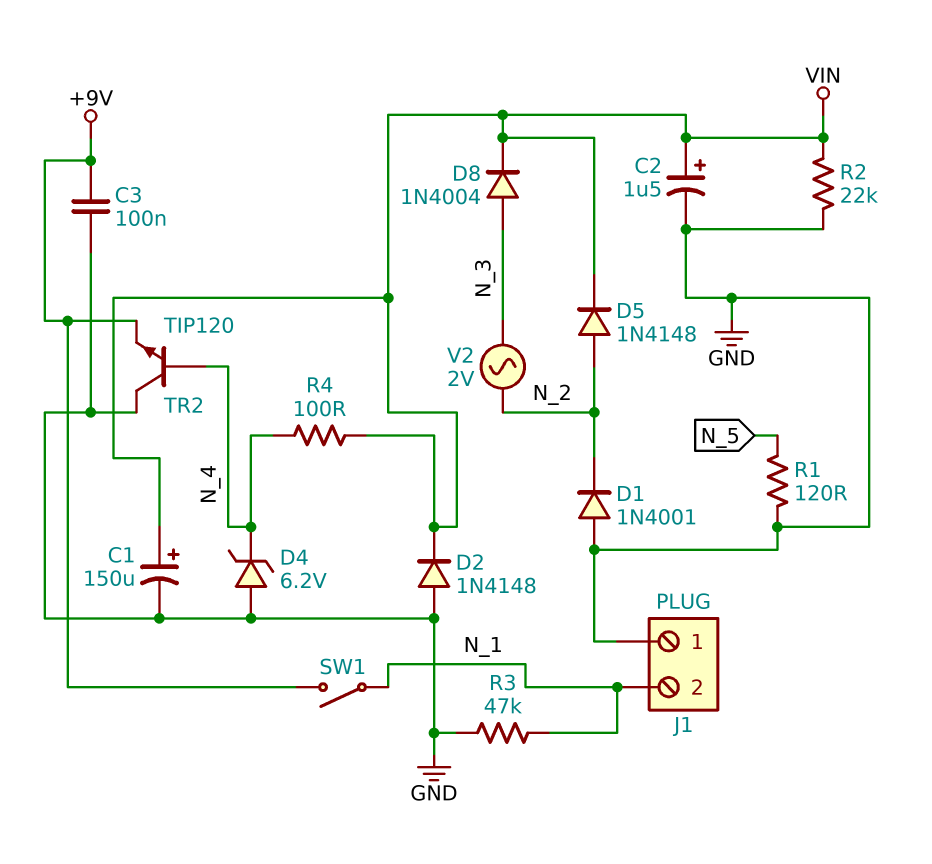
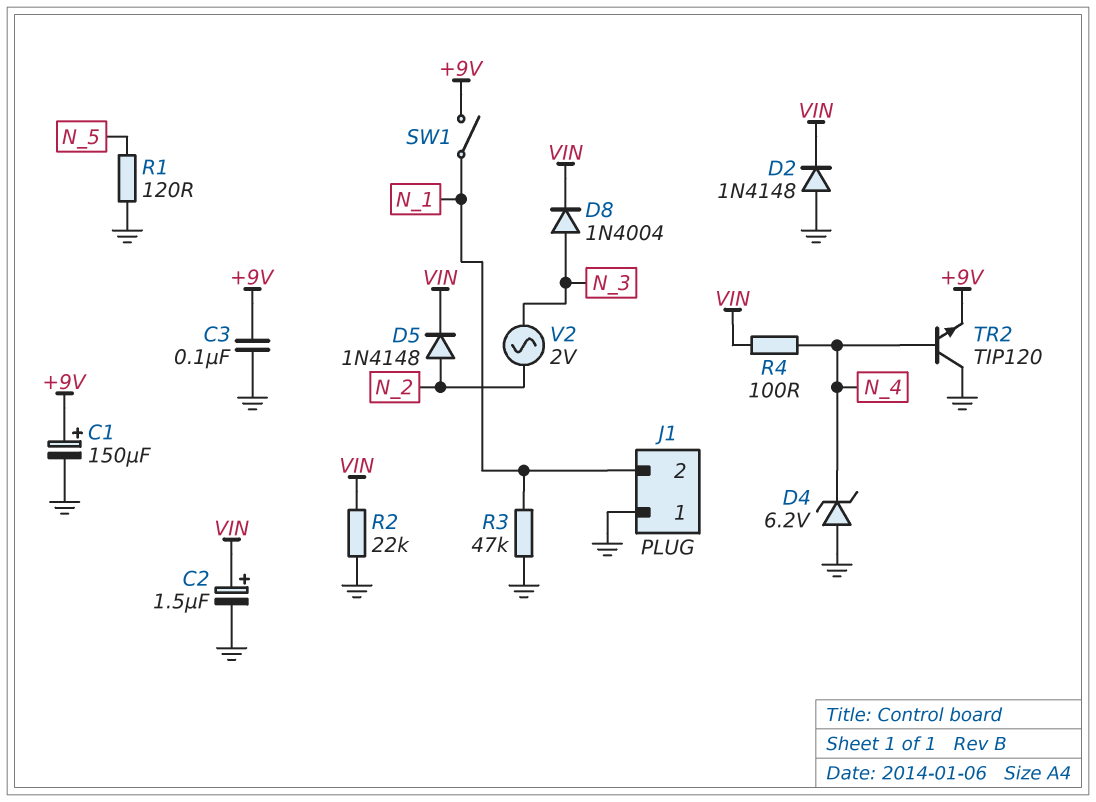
C1: 150uF (plus VIN, minus GND) -> 150uF (plus +9V, minus GND)
D1: diode 1N4001 (A GND, K N_2) -> none

